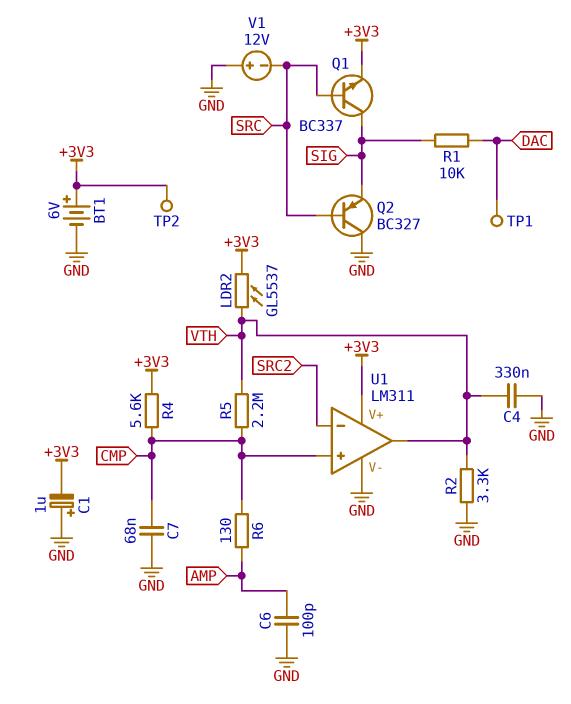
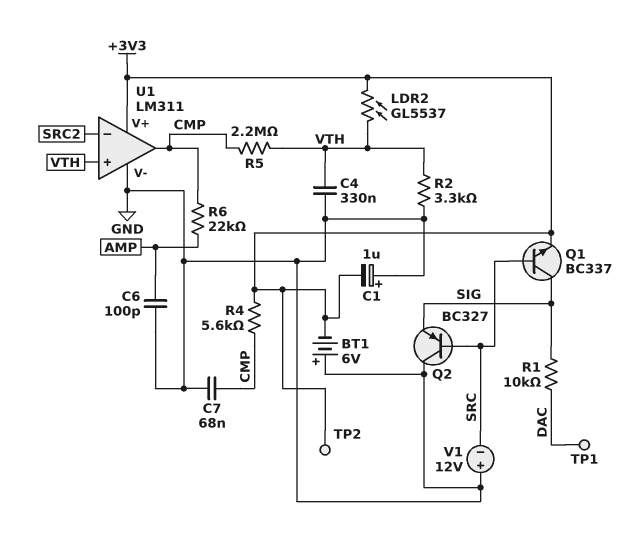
BT1: 6V (plus +3V3, minus GND) -> 6V (plus GND, minus +3V3)
R6: 130 (AMP, CMP) -> 22k (AMP, CMP)
U1 pin in+: CMP -> VTH
U1 pin out: VTH -> CMP

